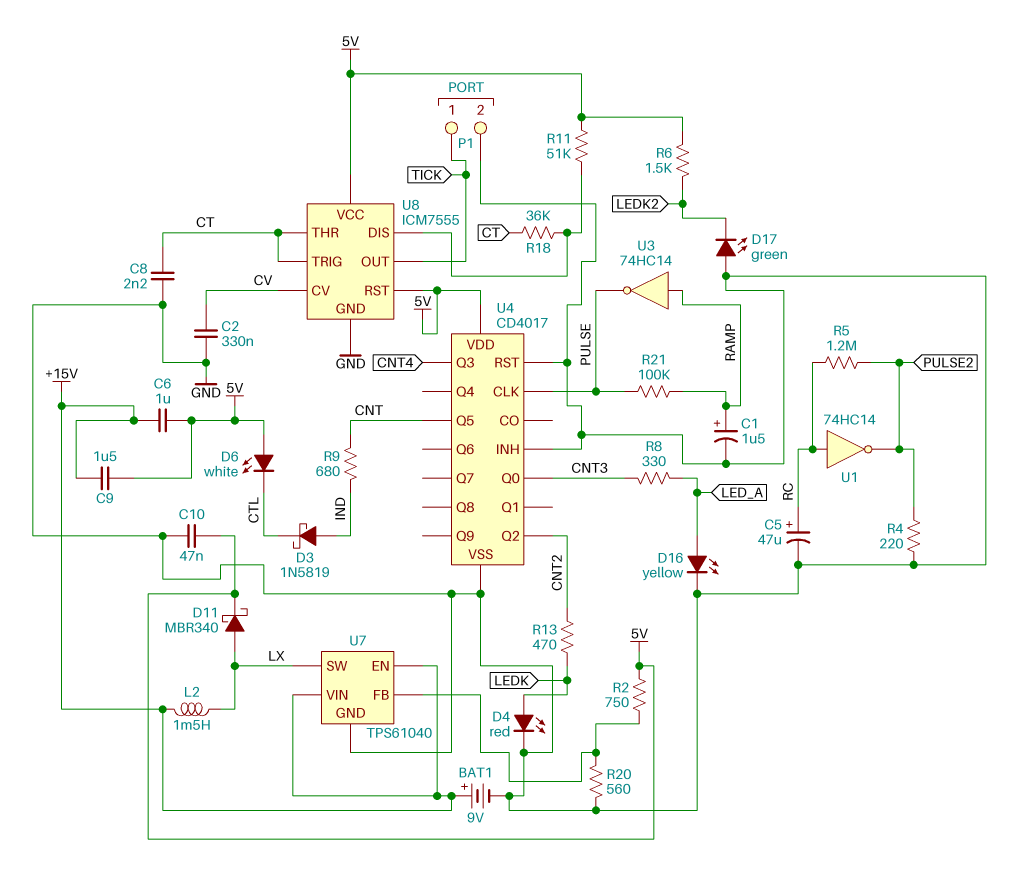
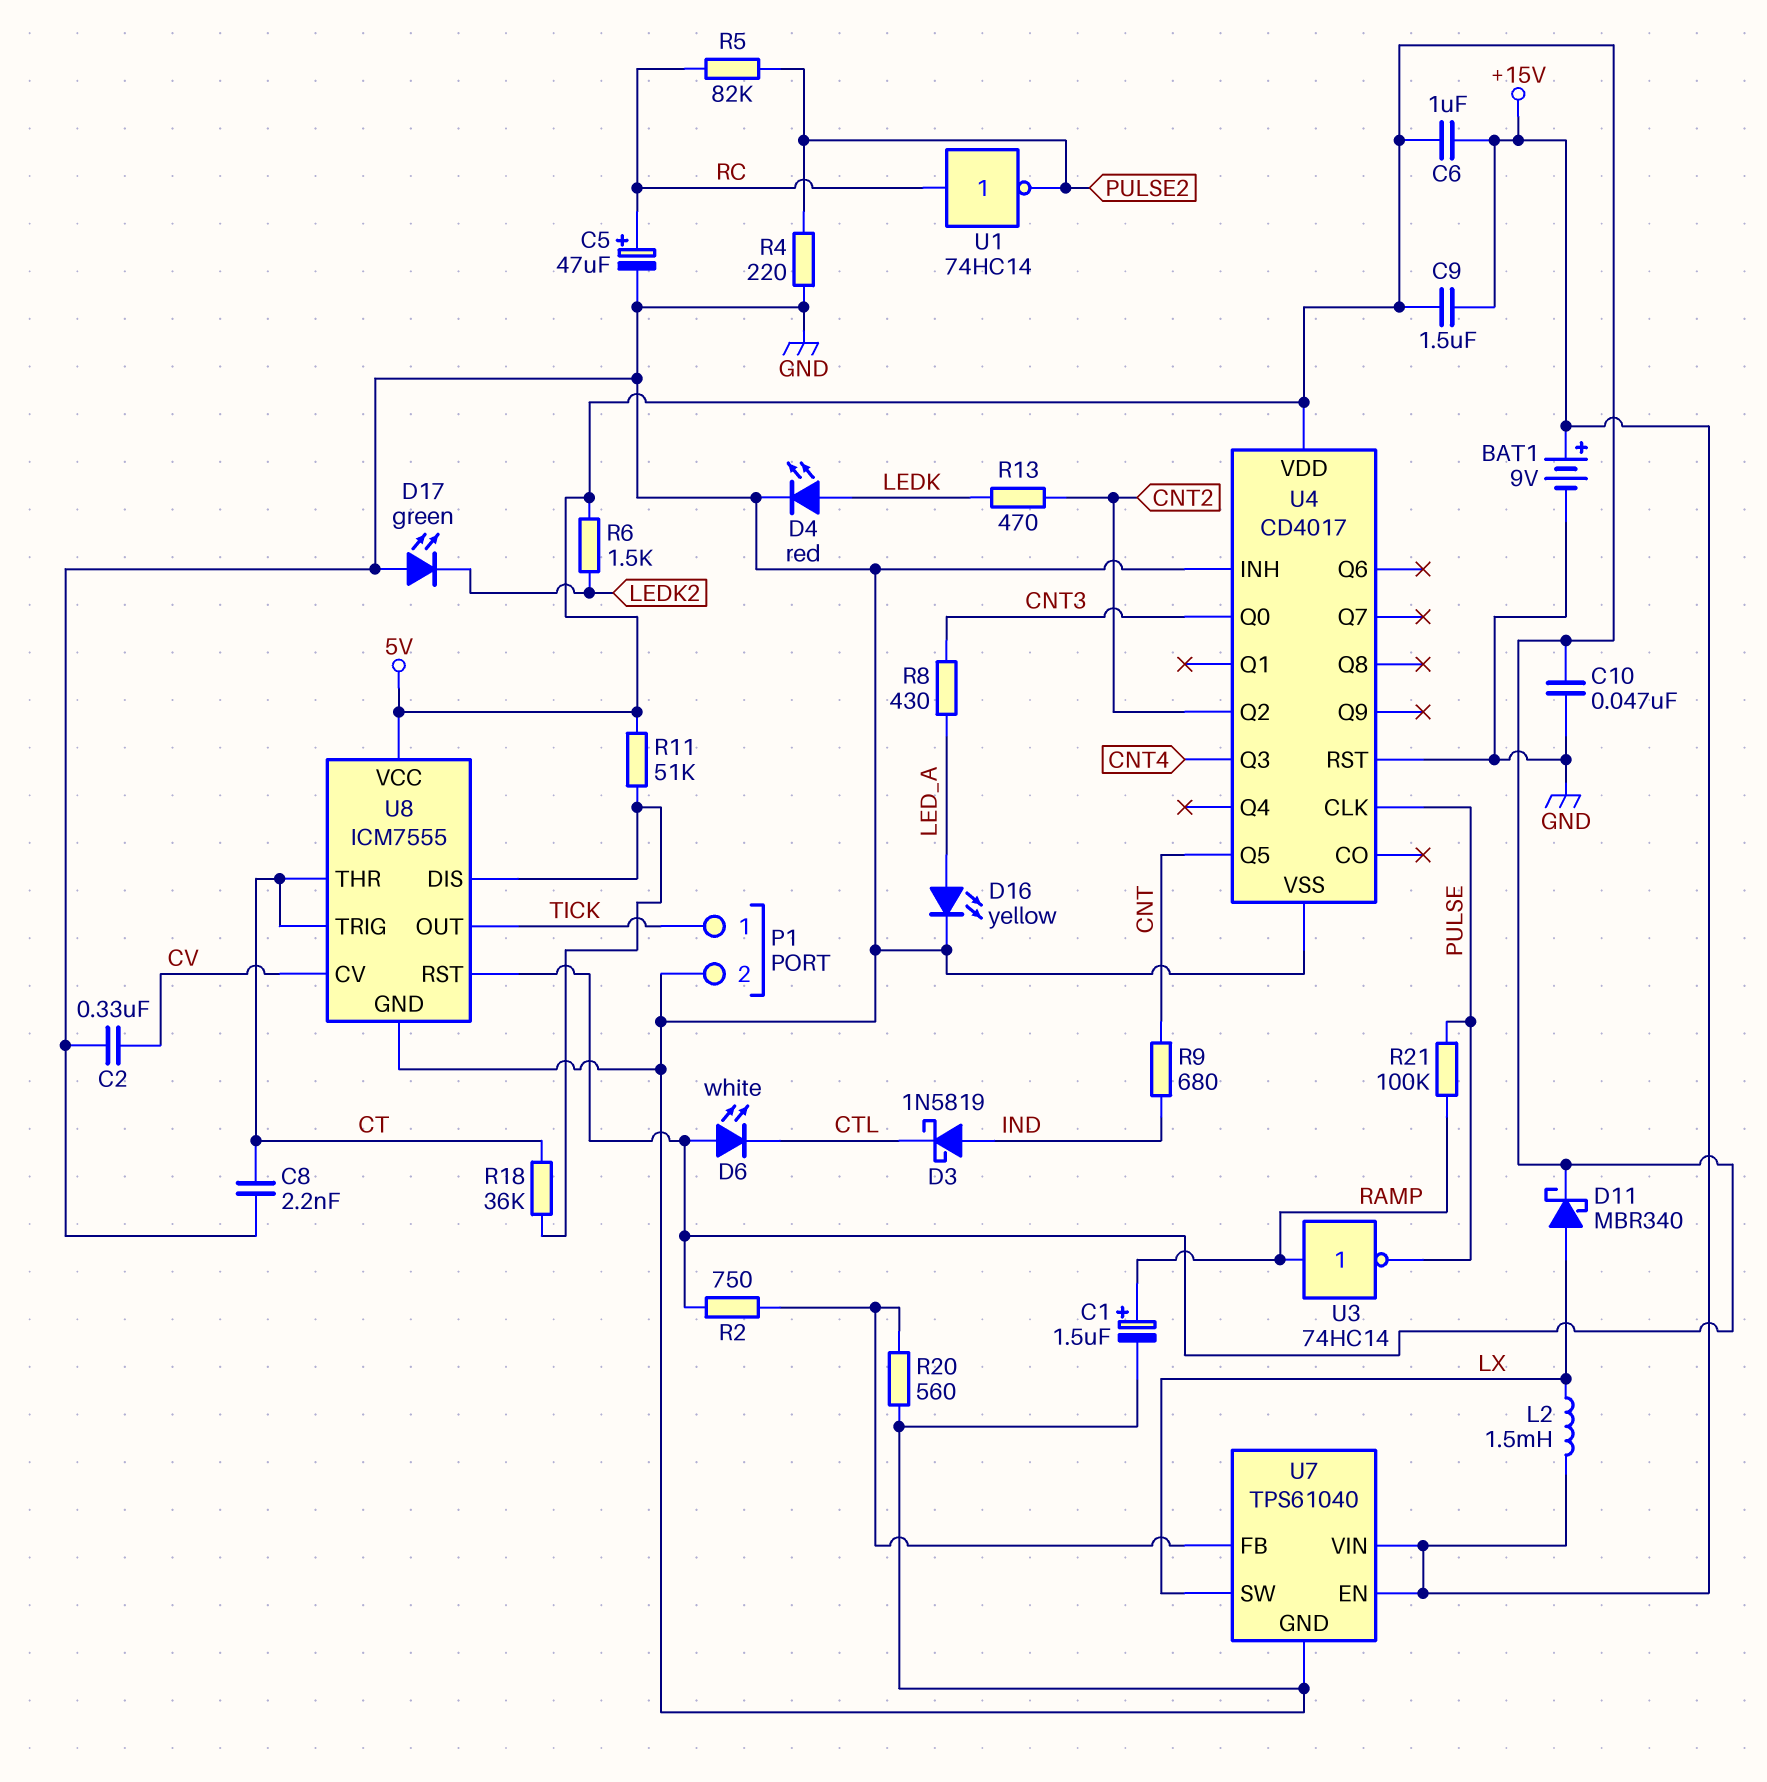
R5: 1.2M (PULSE2, RC) -> 82k (PULSE2, RC)
R8: 330 (CNT3, LED_A) -> 430 (CNT3, LED_A)

